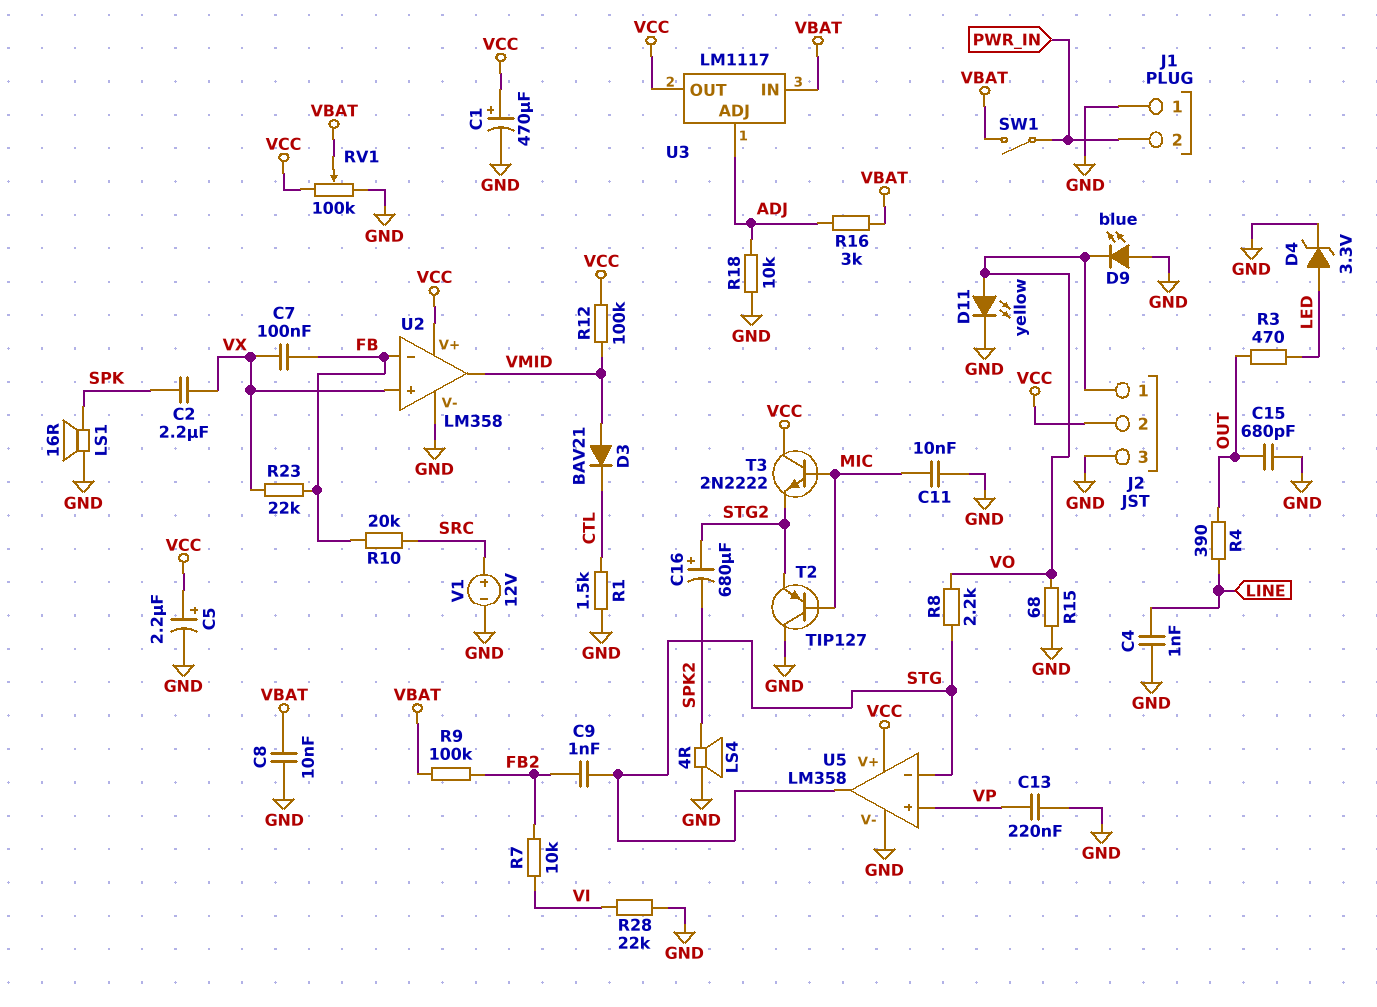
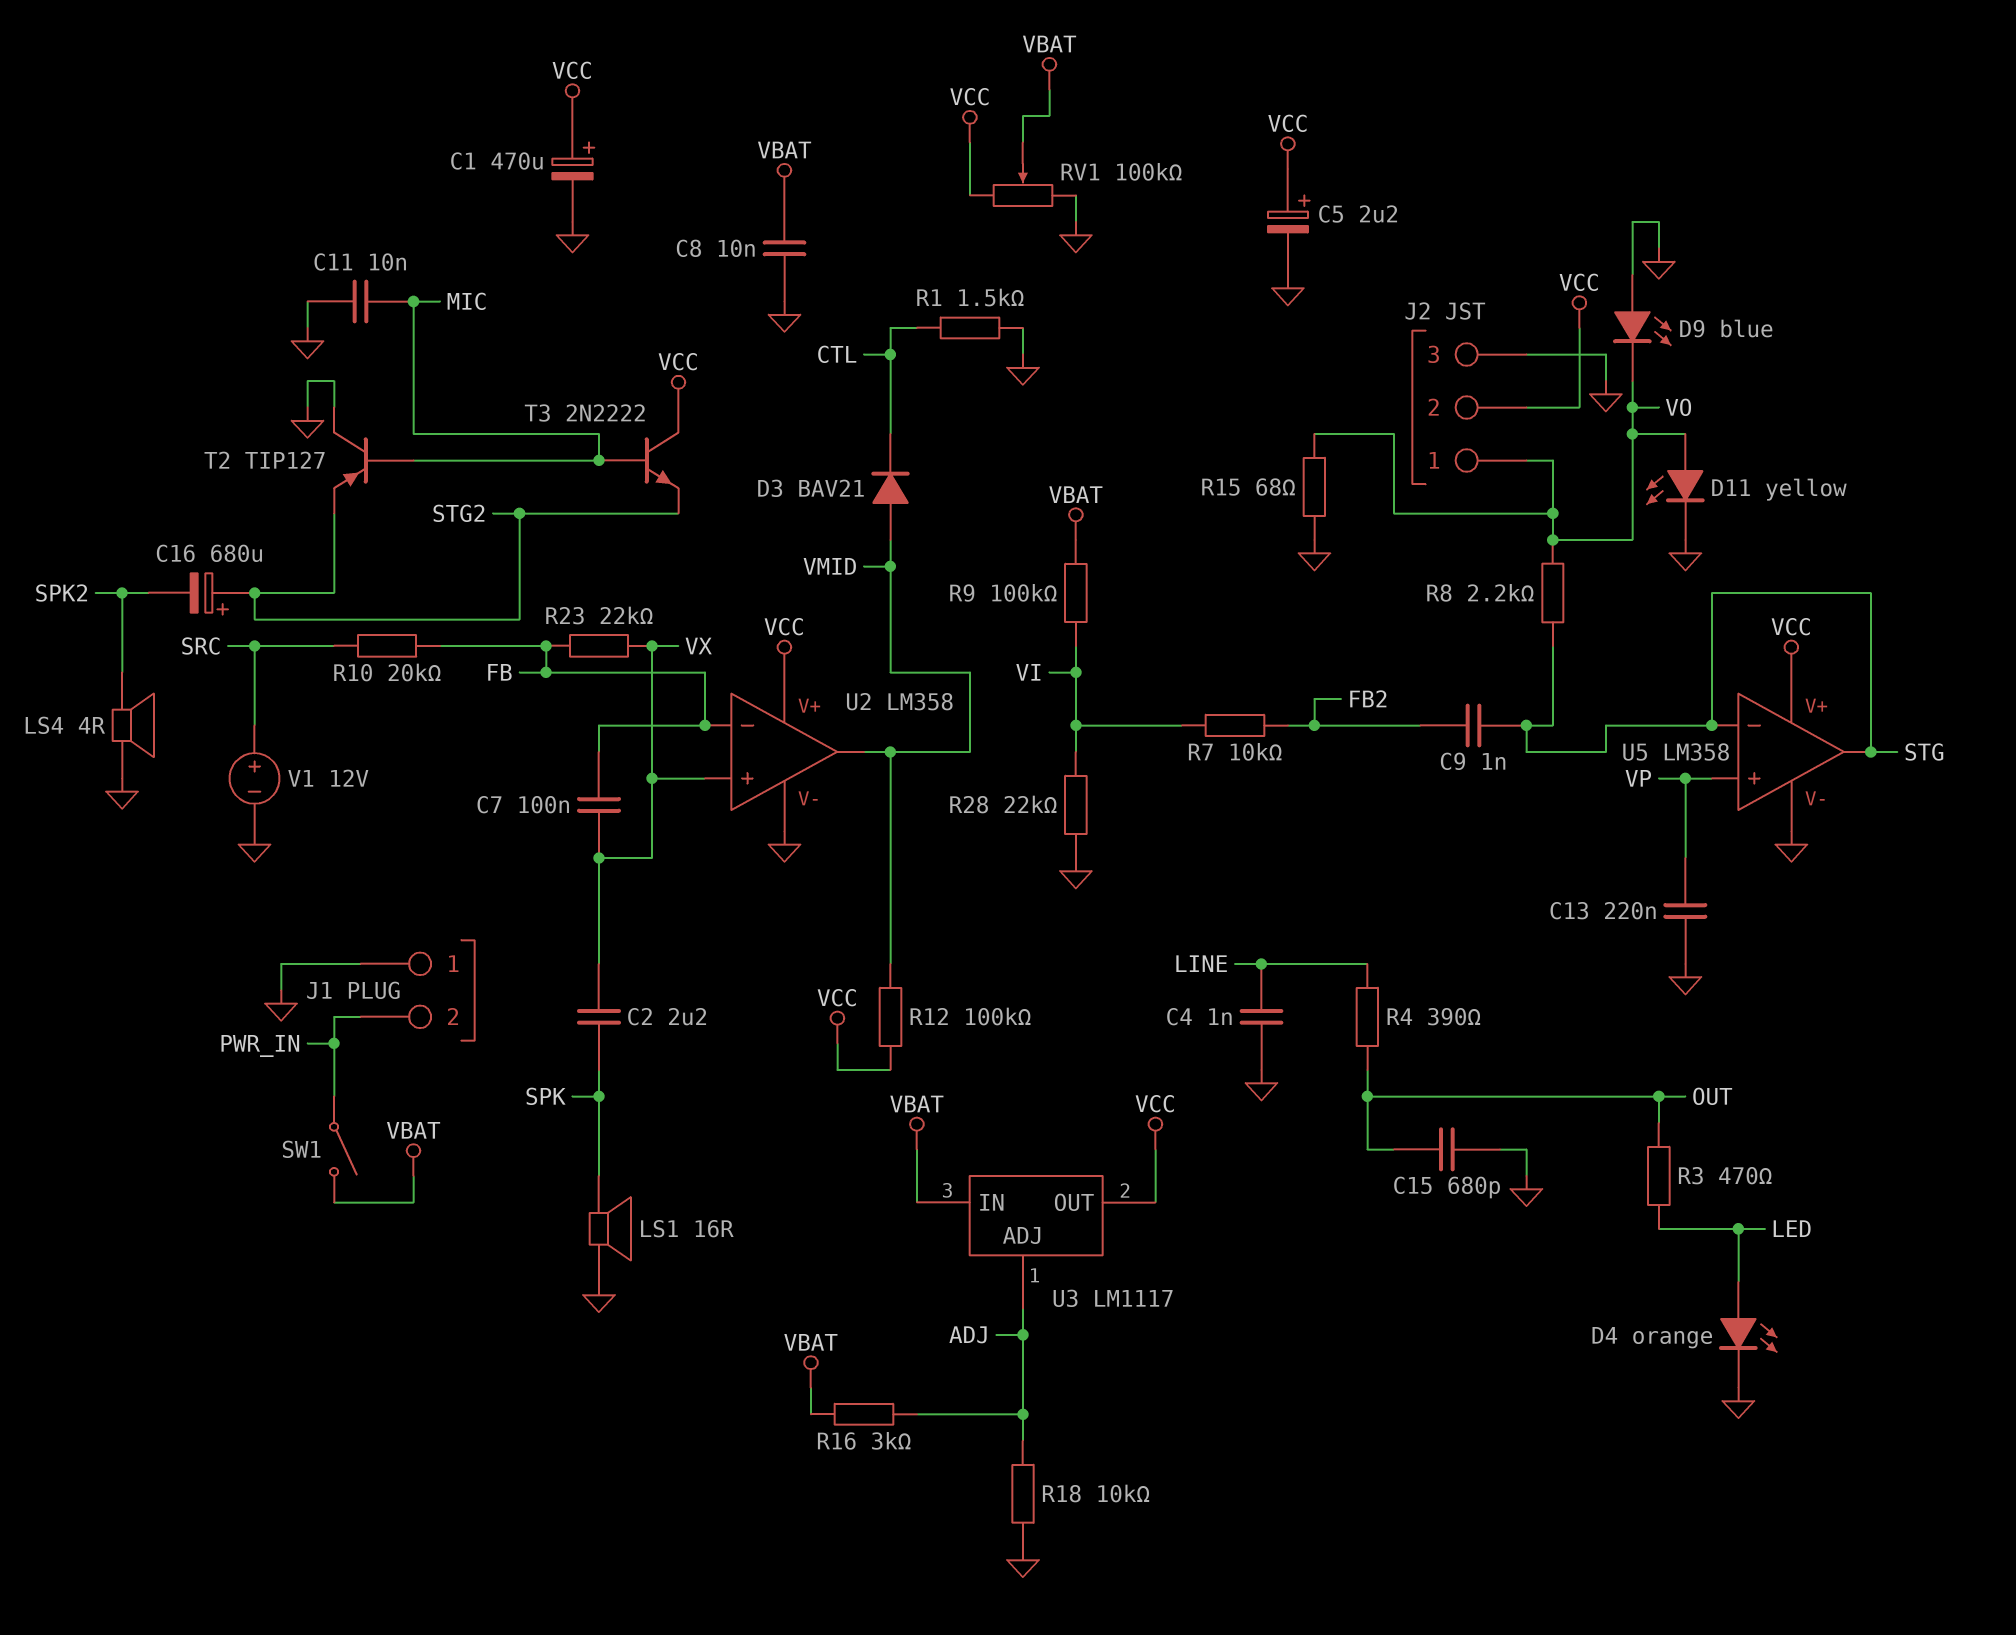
D4: zener 3.3V (A LED, K GND) -> LED orange (A LED, K GND)
R9: 100k (FB2, VBAT) -> 100k (VBAT, VI)

